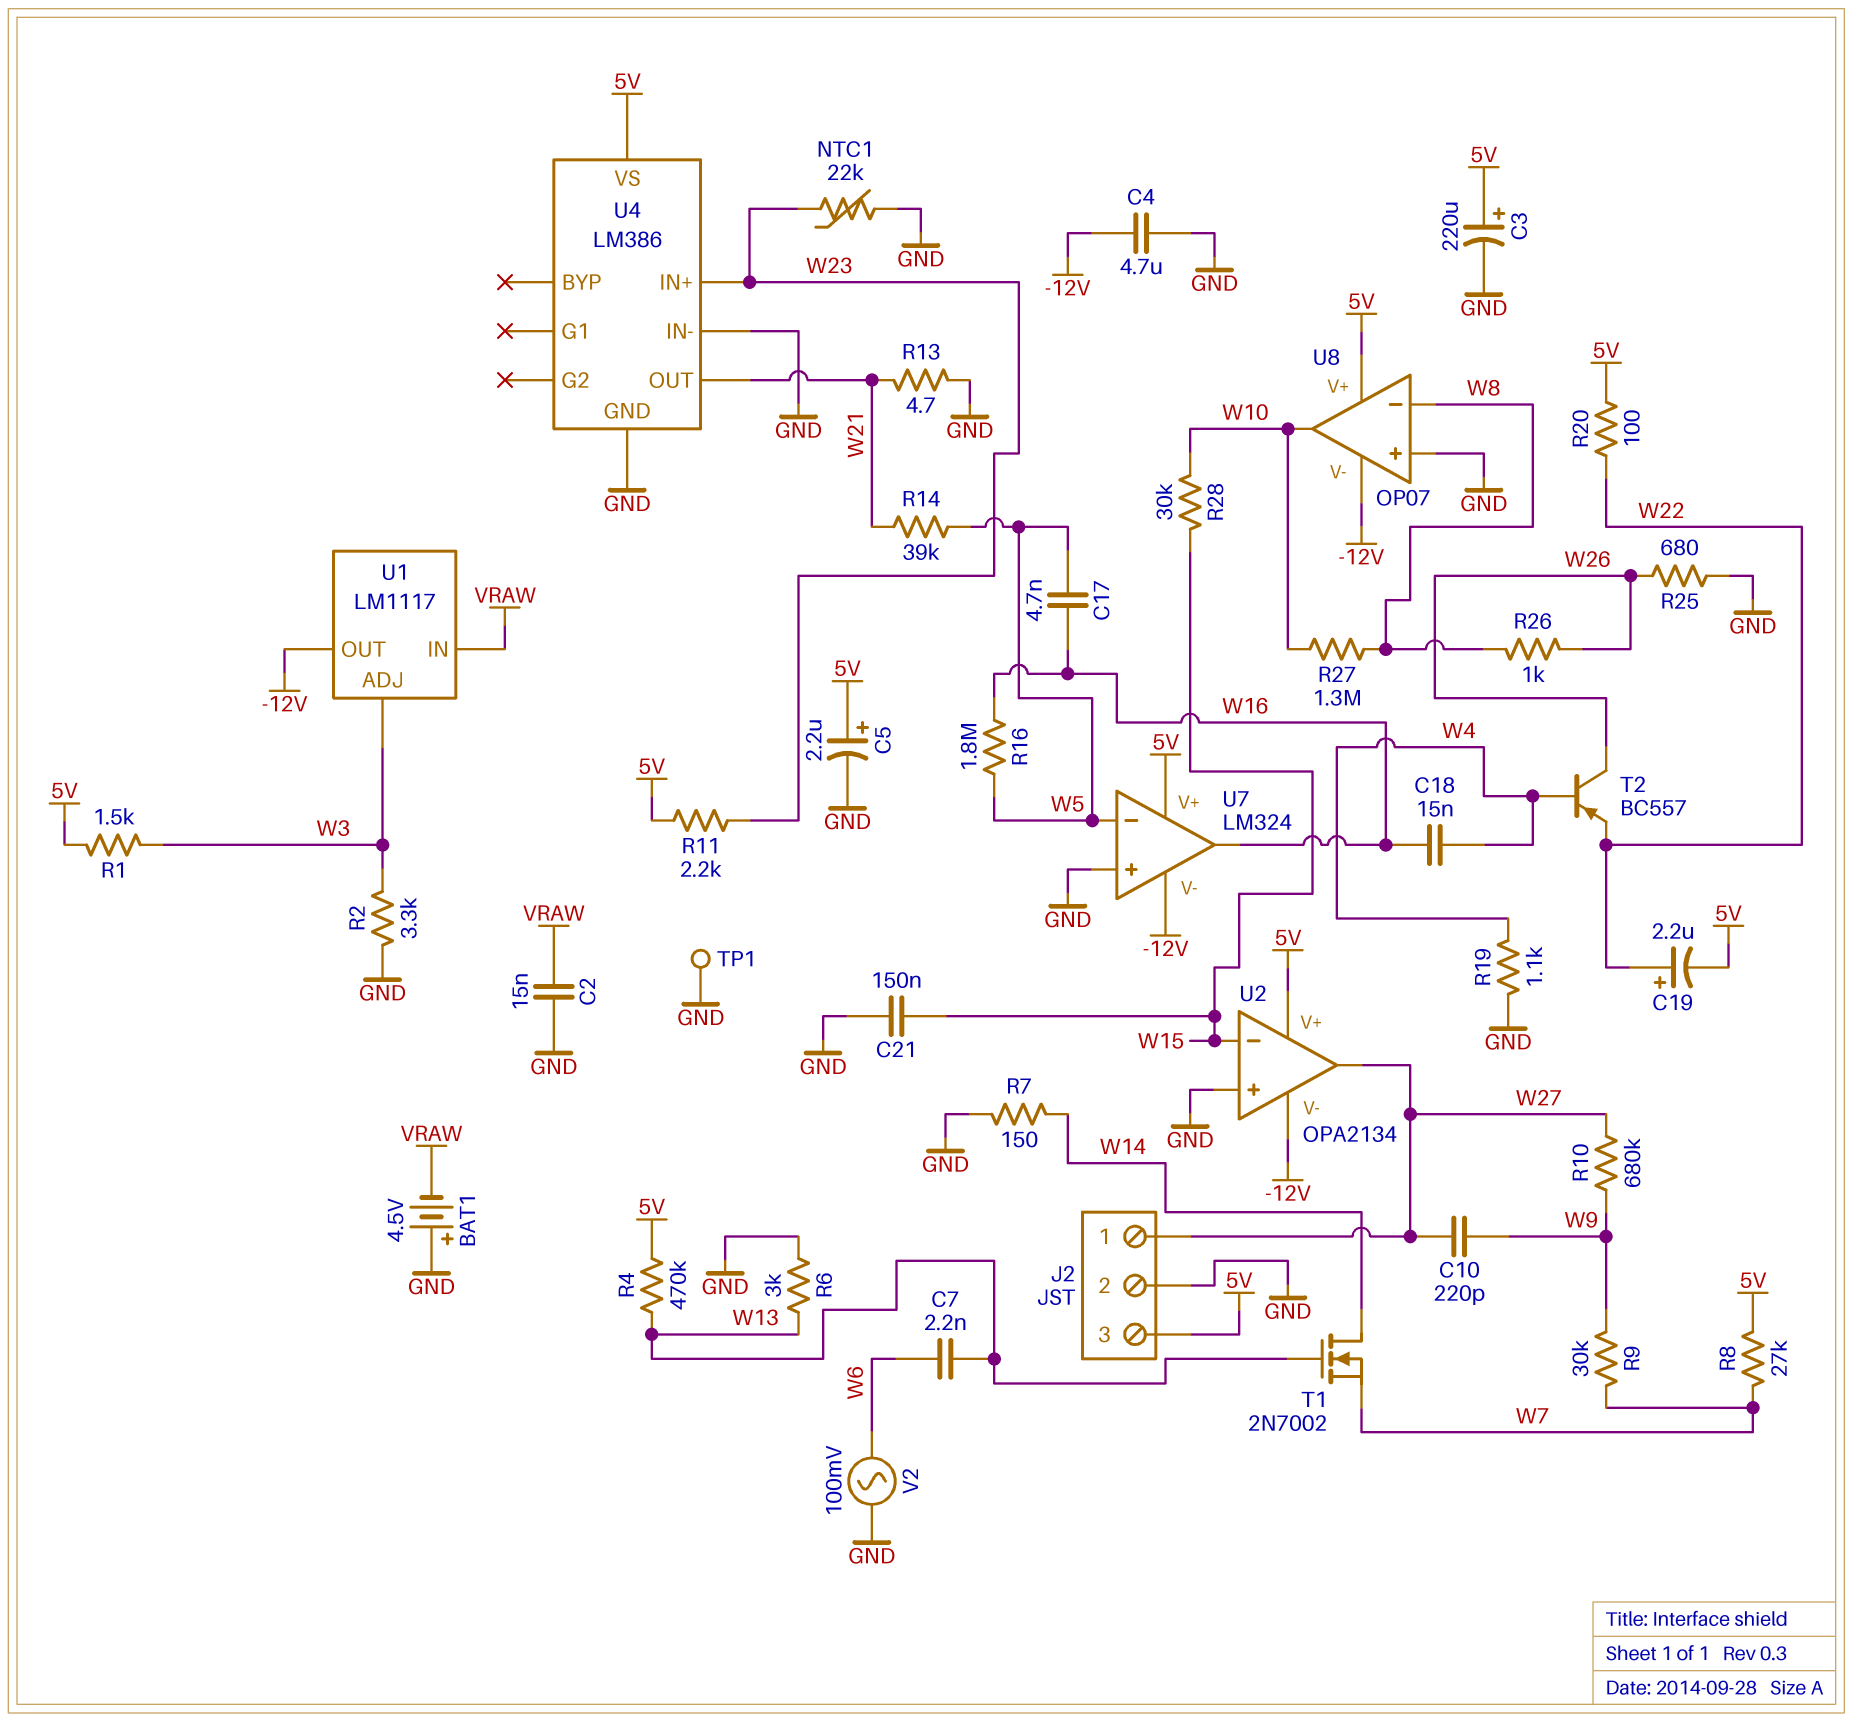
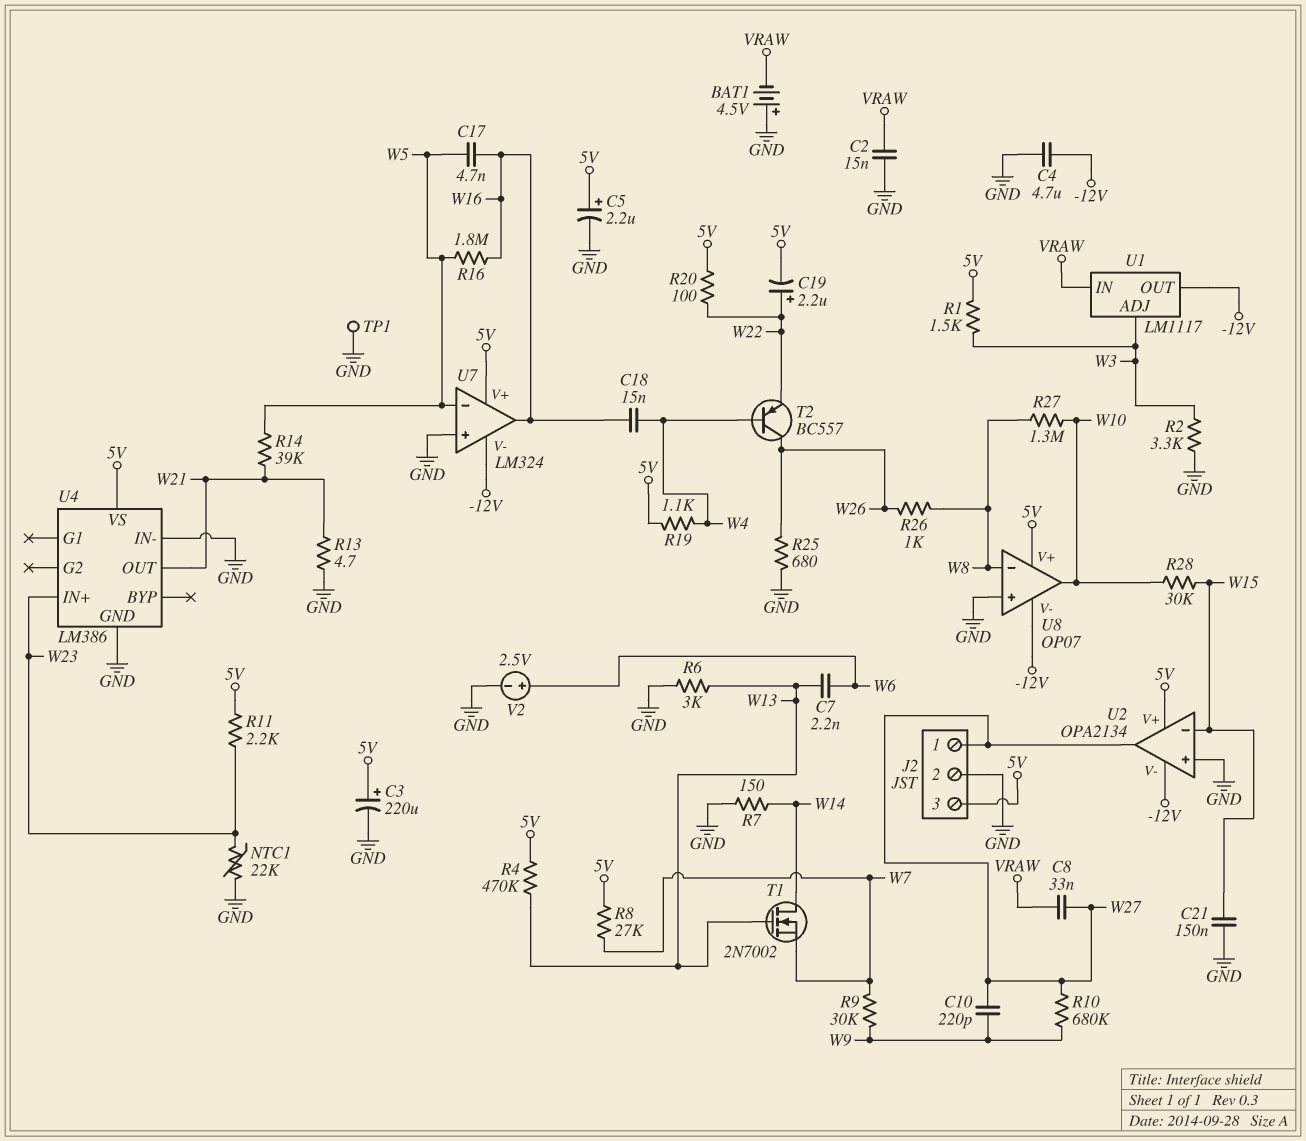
C8: none -> 33nF (VRAW, W27)
R19: 1.1k (GND, W4) -> 1.1k (5V, W4)
V2: AC 100mV (GND, W6) -> 2.5V (plus W6, minus GND)

